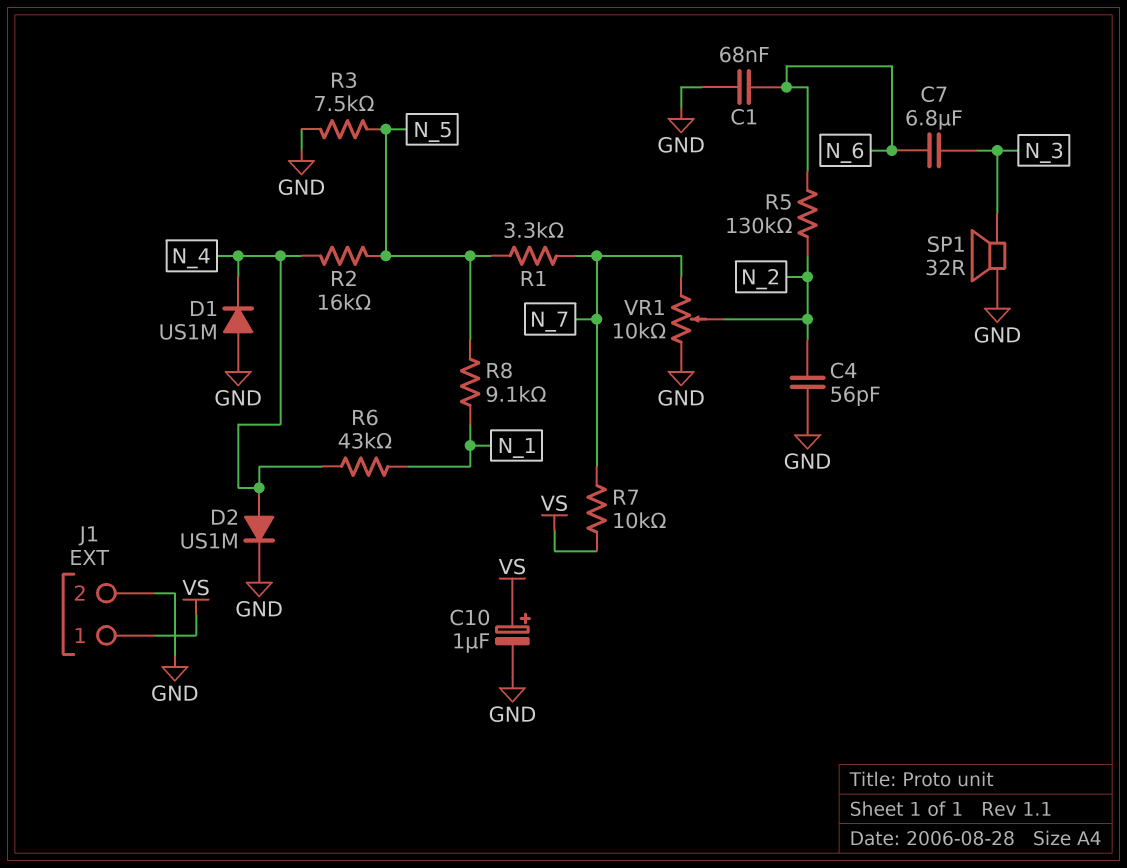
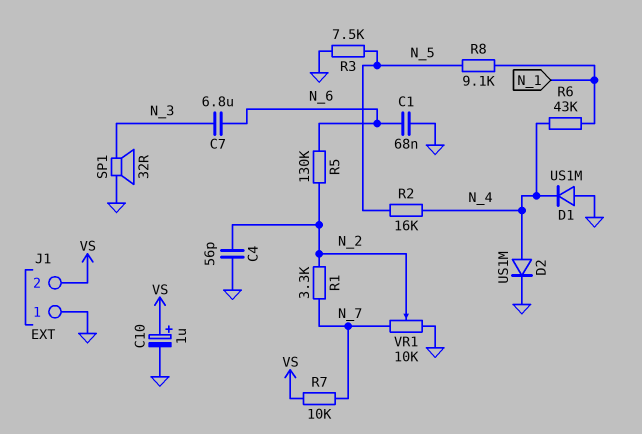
J1 pin 1: VS -> GND
J1 pin 2: GND -> VS
R1: 3.3k (N_5, N_7) -> 3.3k (N_2, N_7)

